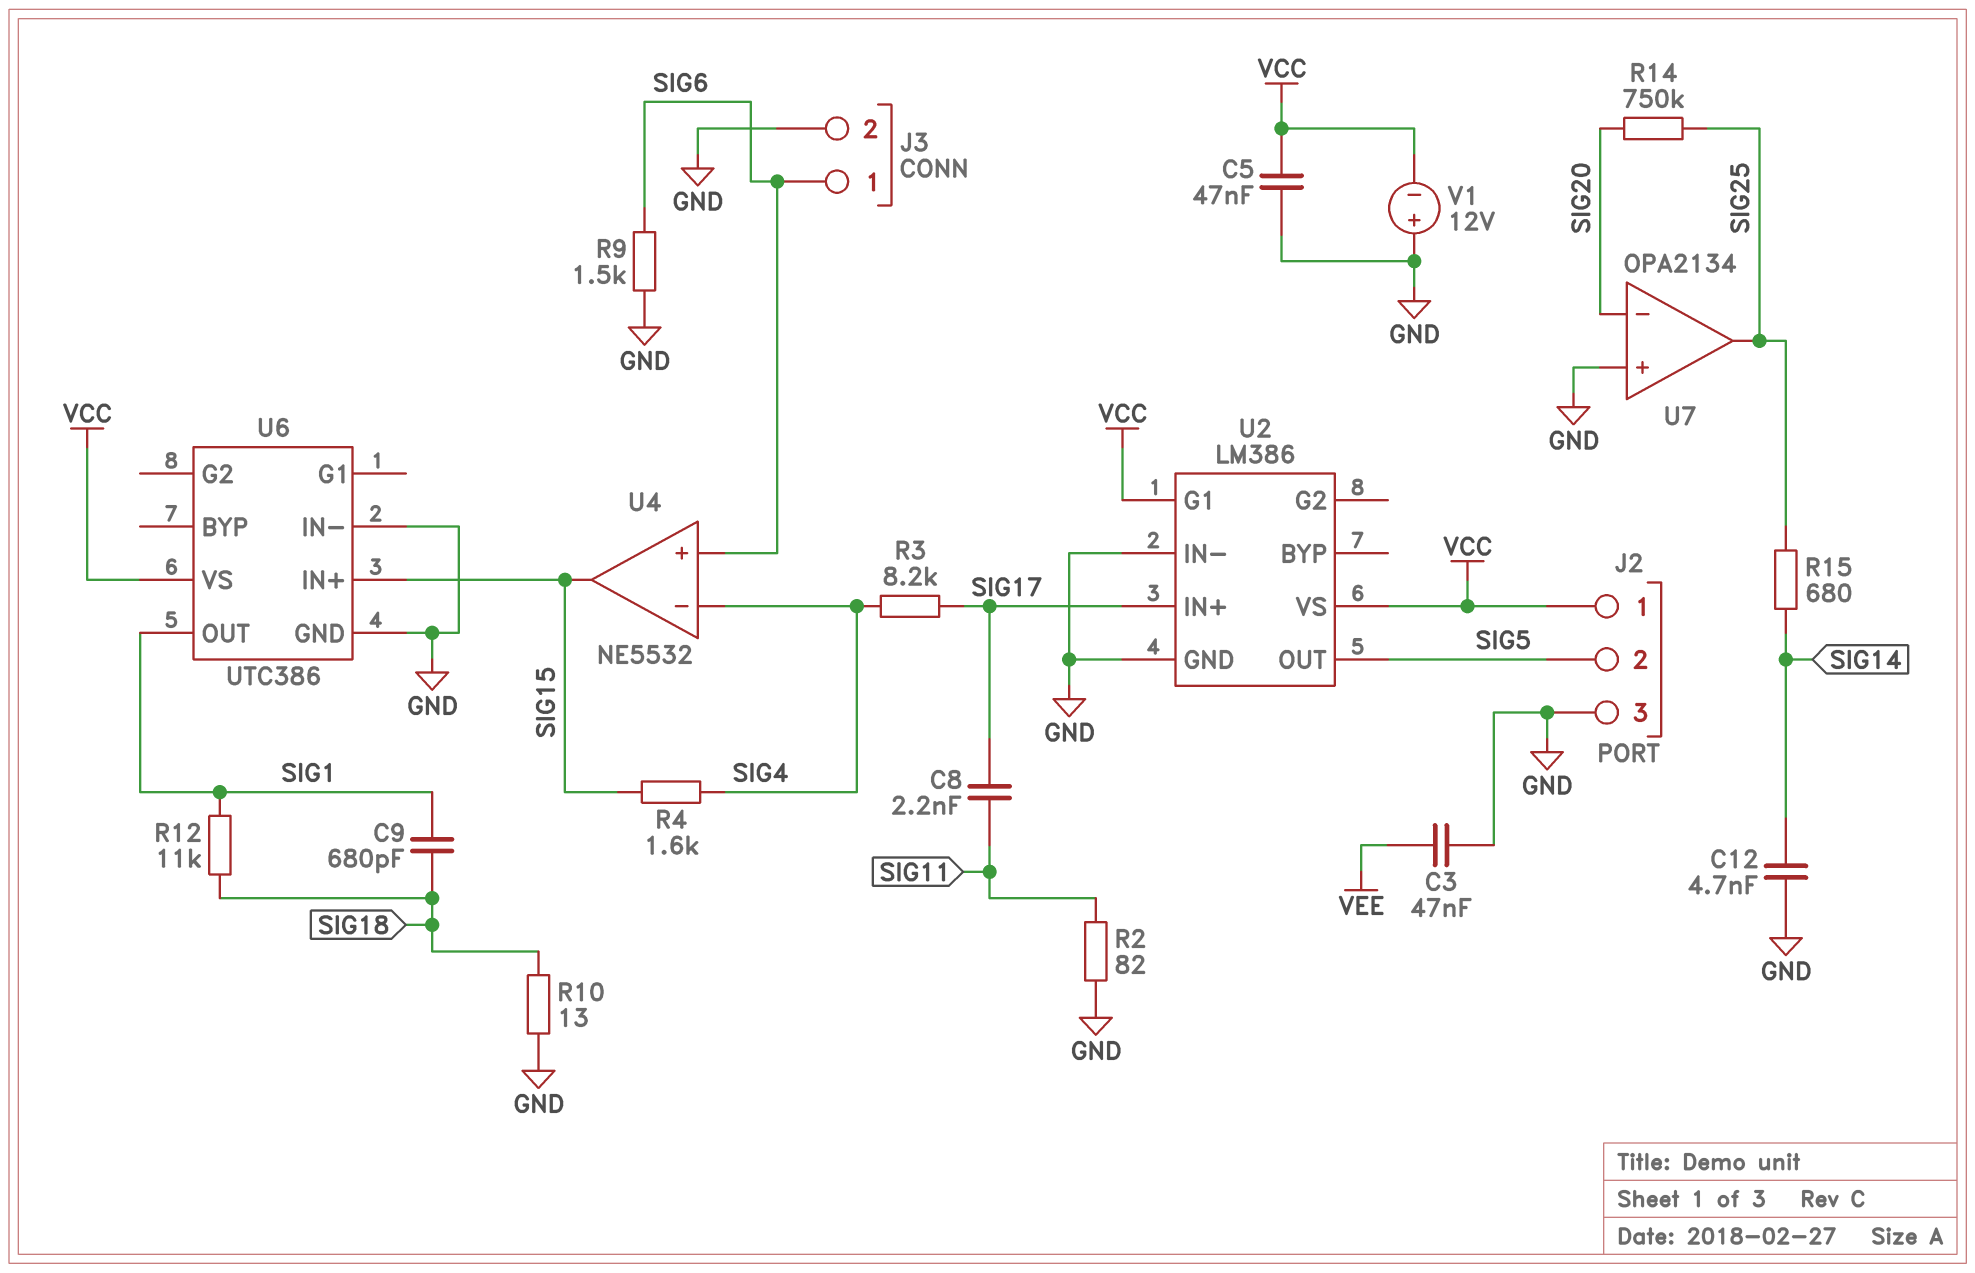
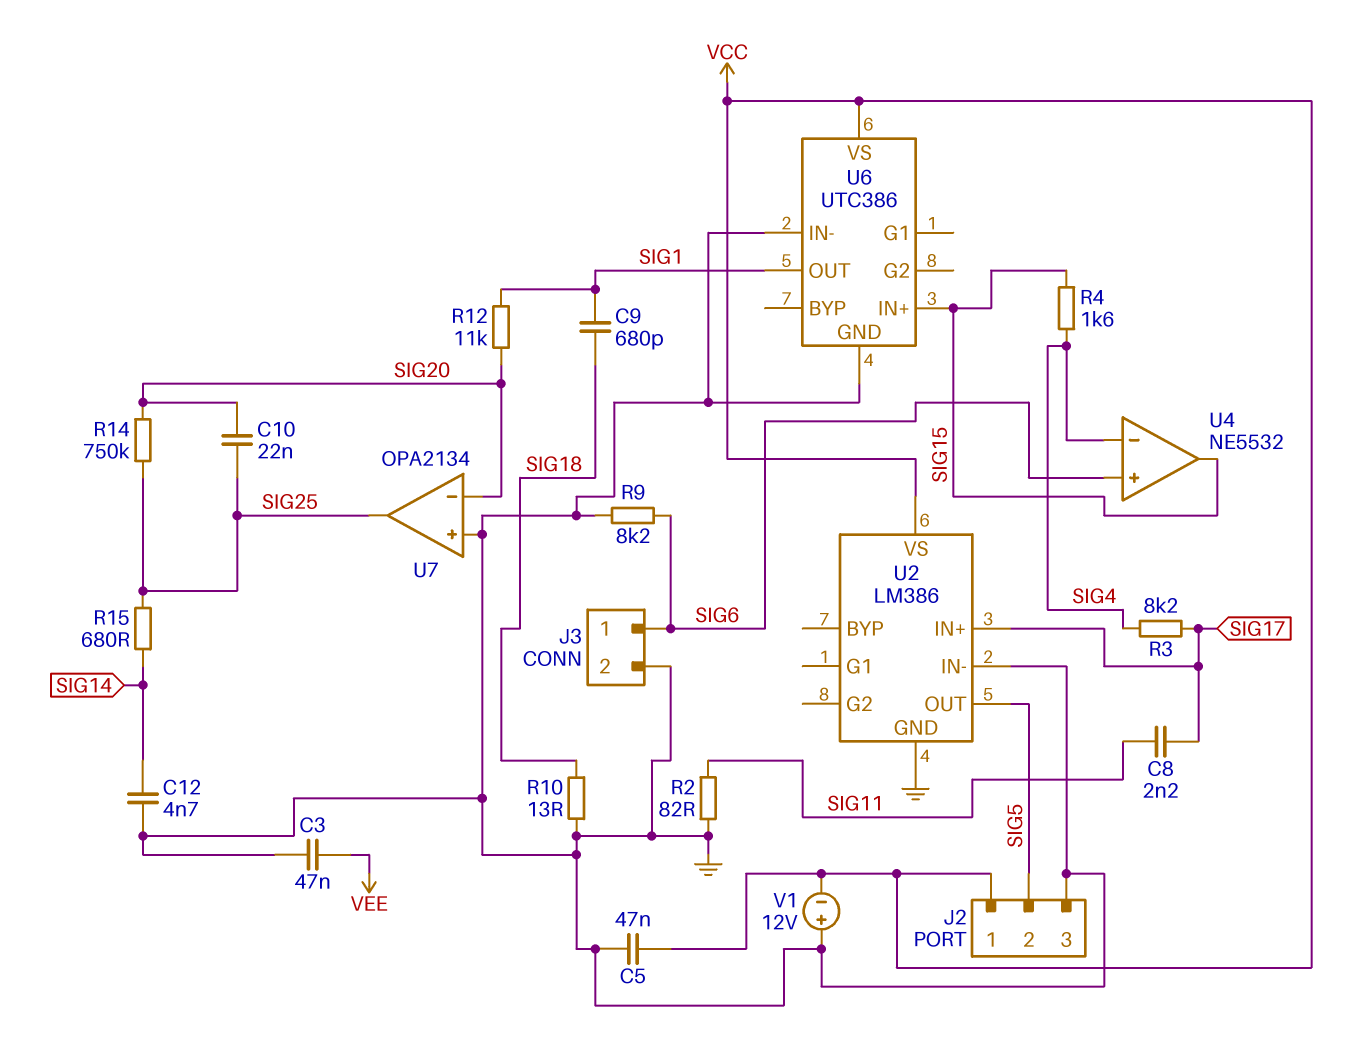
C10: none -> 22nF (SIG20, SIG25)
R9: 1.5k (GND, SIG6) -> 8.2k (GND, SIG6)
R12: 11k (SIG1, SIG18) -> 11k (SIG1, SIG20)
U2 pin G1: VCC -> none

